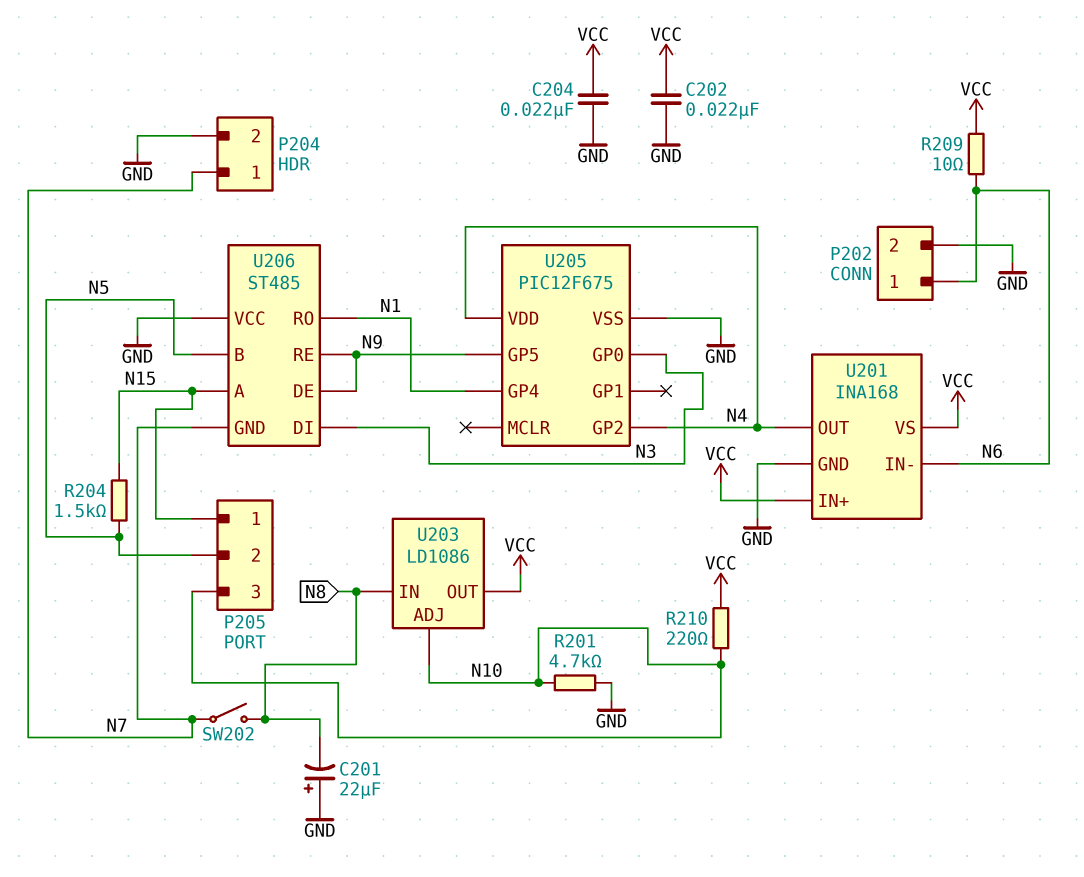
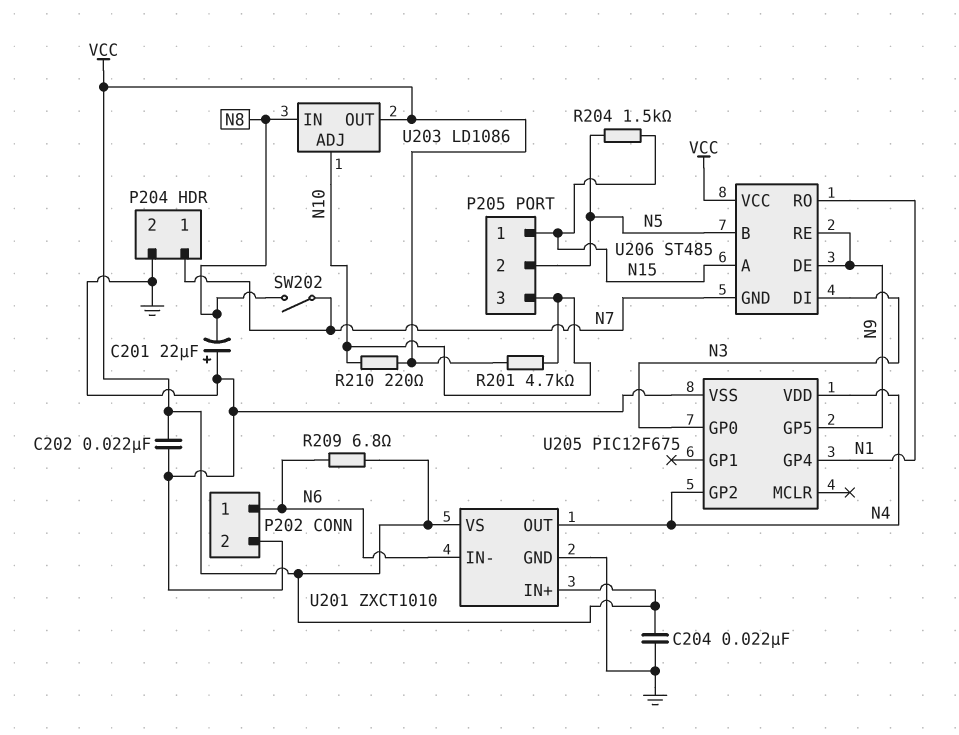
R201: 4.7k (GND, N10) -> 4.7k (N10, VCC)
R209: 10 (N6, VCC) -> 6.8 (N6, VCC)
U201: INA168 -> ZXCT1010
U206 pin VCC: GND -> VCC

